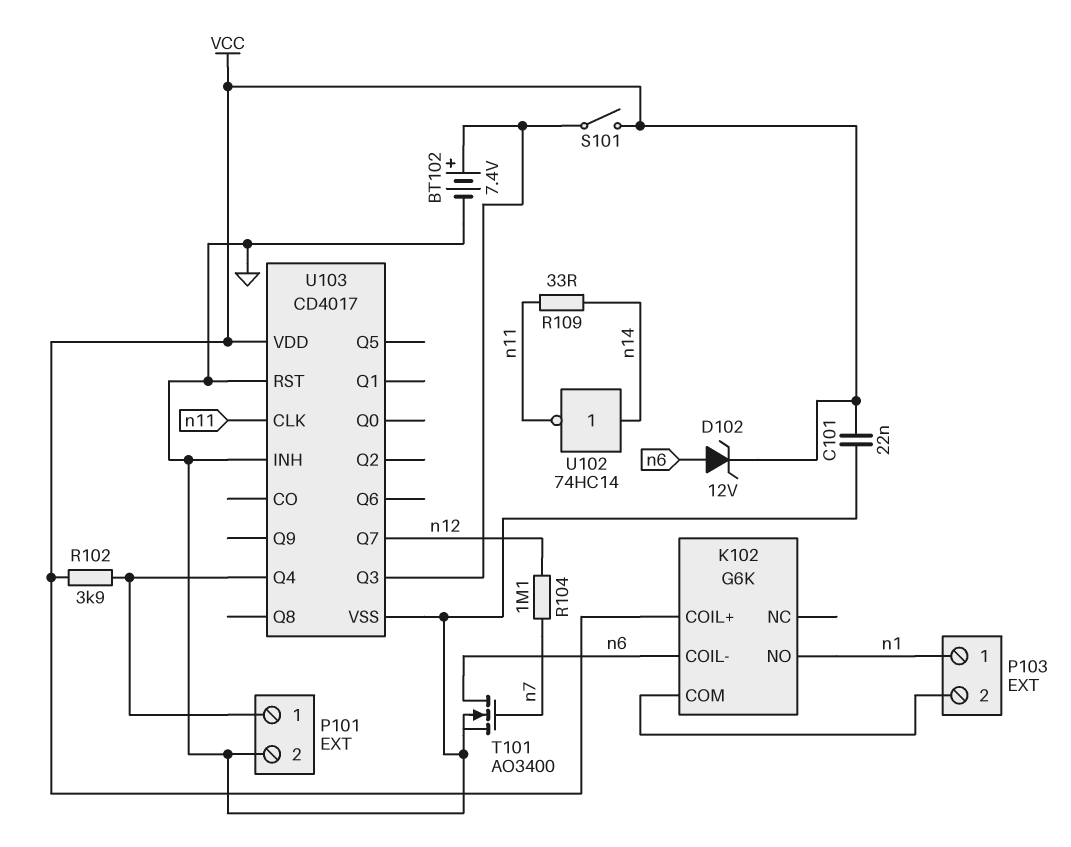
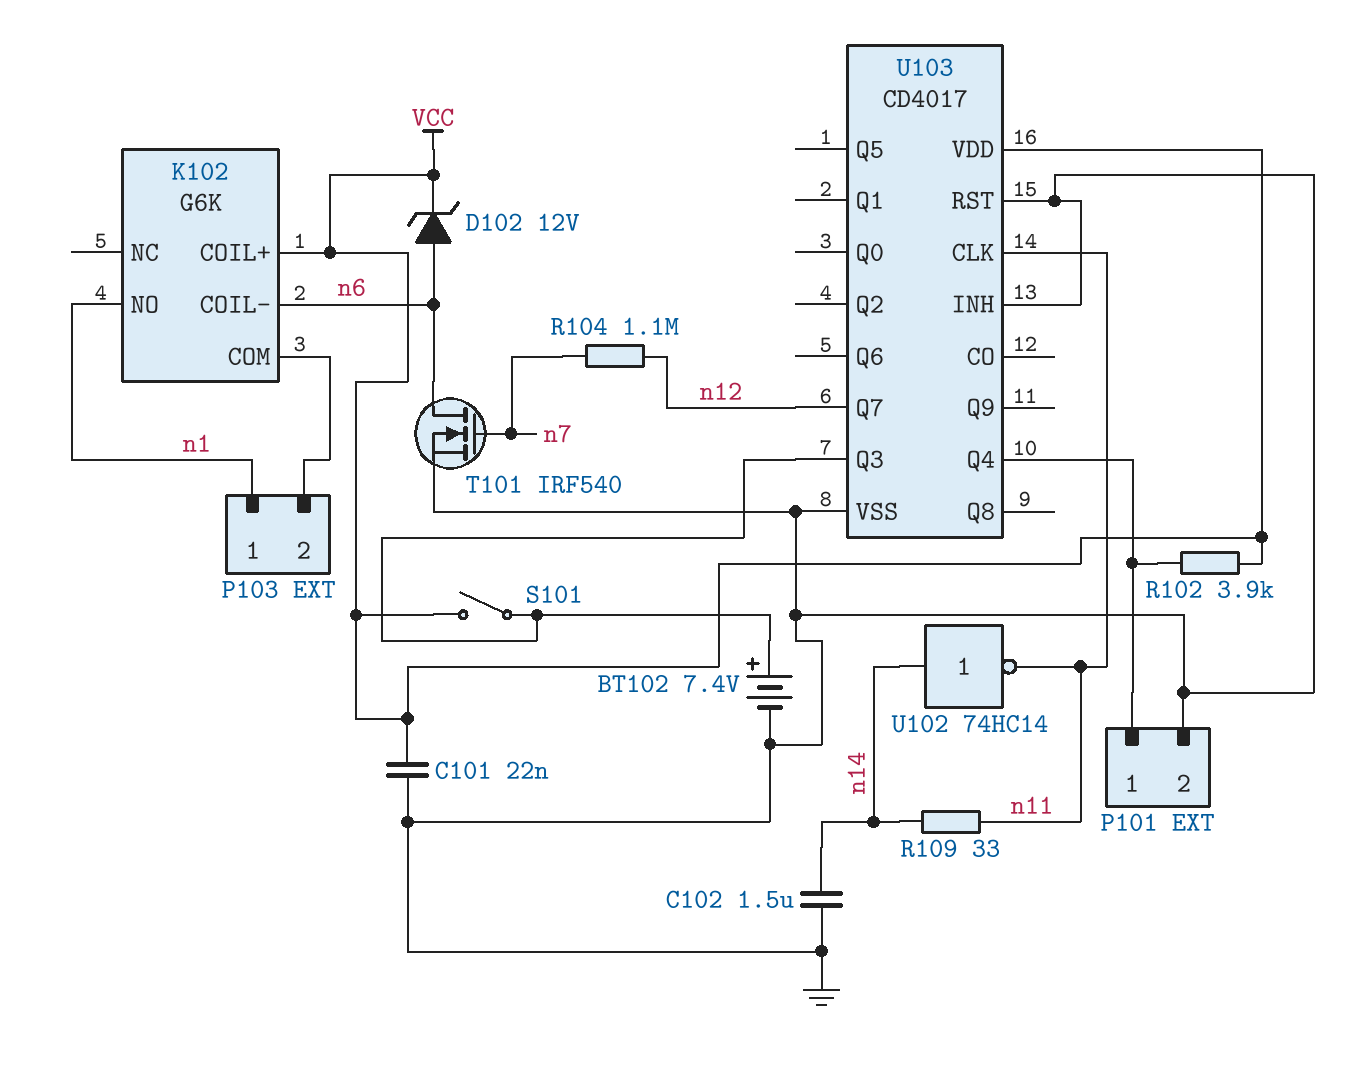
C102: none -> 1.5uF (GND, n14)
T101: NMOS AO3400 (G n7, D n6, S GND) -> NMOS IRF540 (G n7, D n6, S GND)

